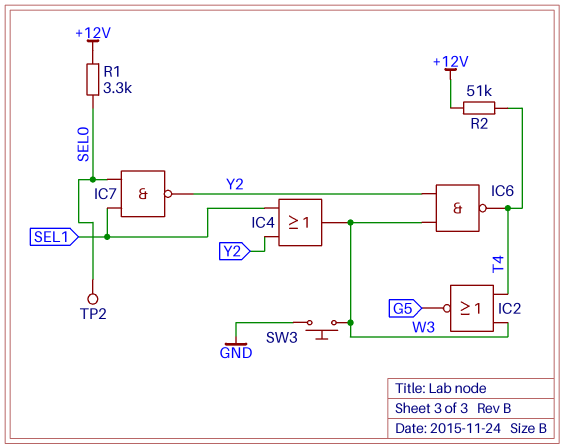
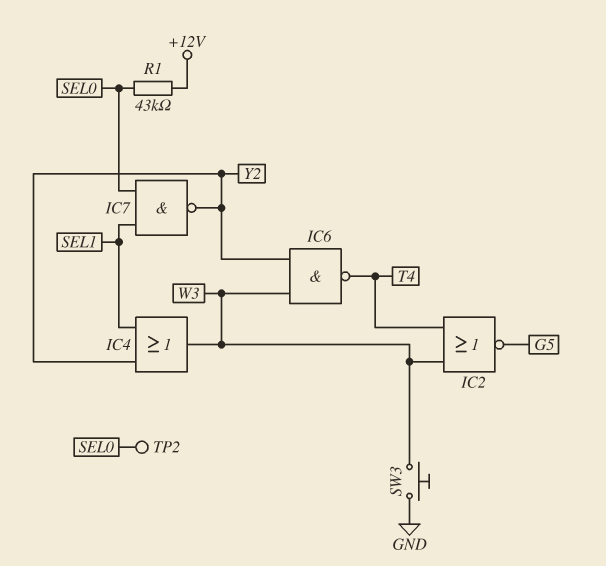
R1: 3.3k (+12V, SEL0) -> 43k (+12V, SEL0)
R2: 51k (+12V, T4) -> none

